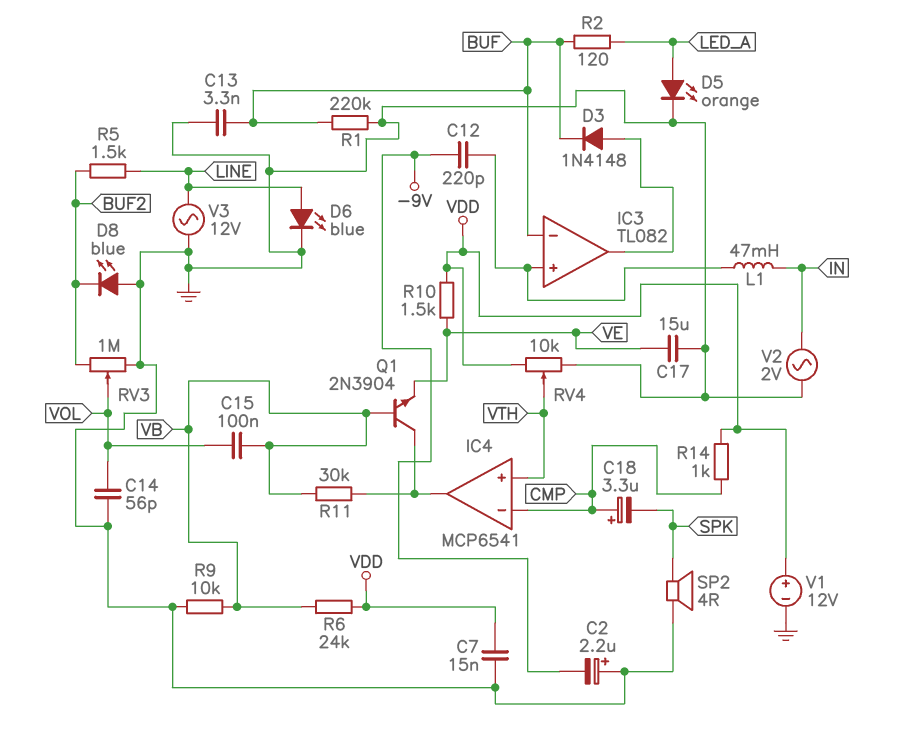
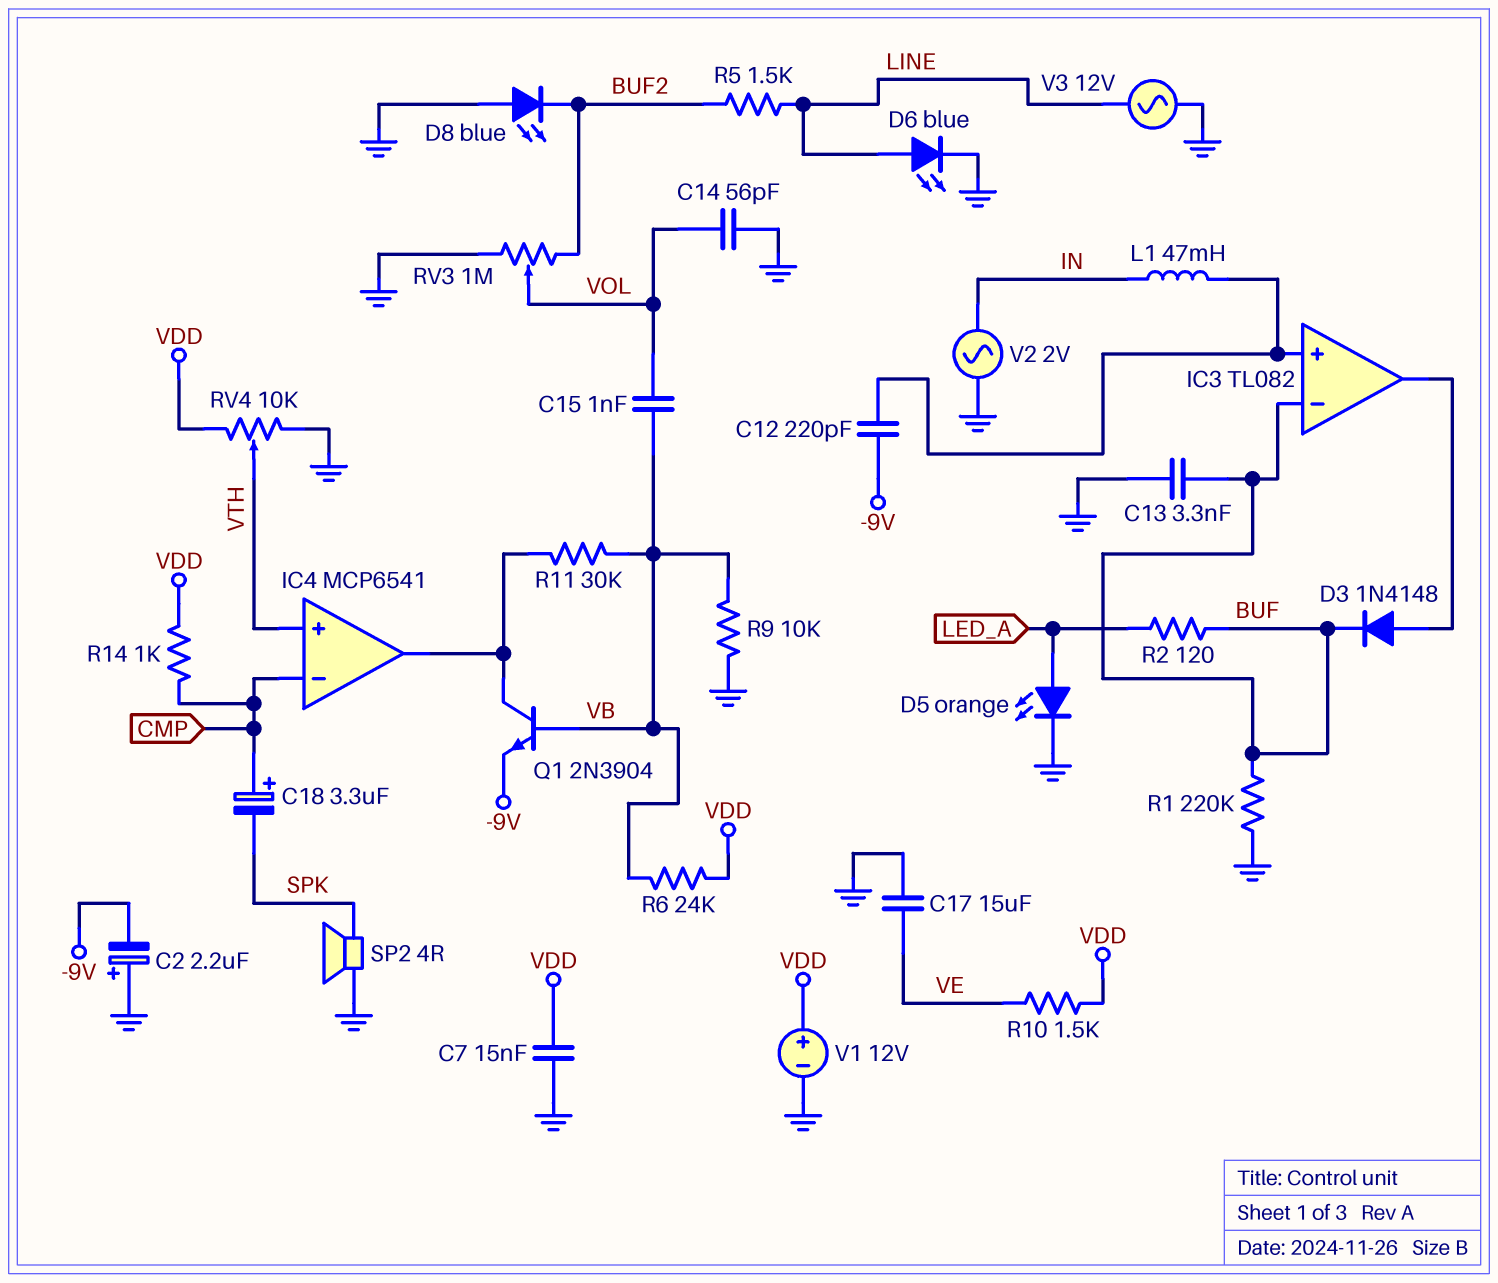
C15: 100nF (VB, VOL) -> 1nF (VB, VOL)
Q1: NPN 2N3904 (B VB, C IC4/out, E VE) -> NPN 2N3904 (B VB, C IC4/out, E -9V)

